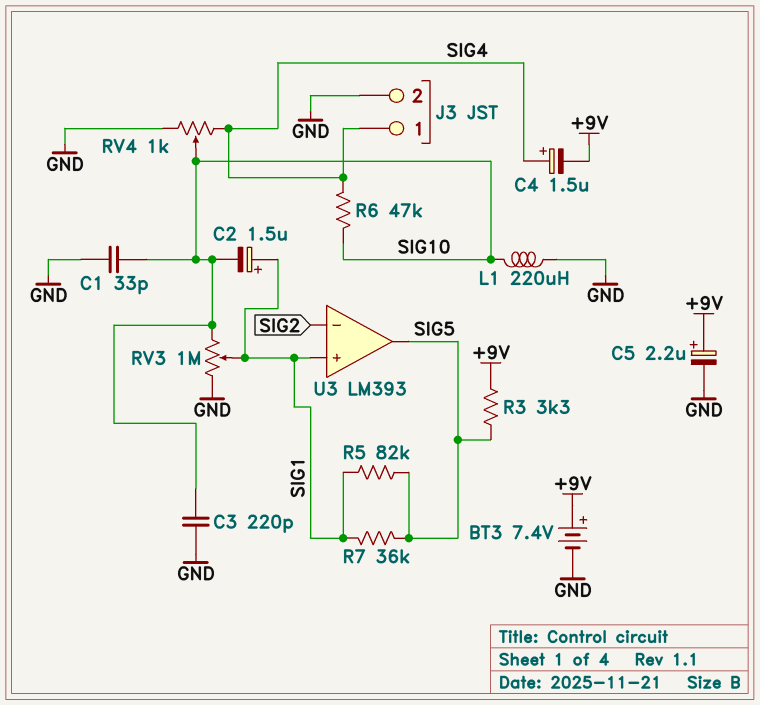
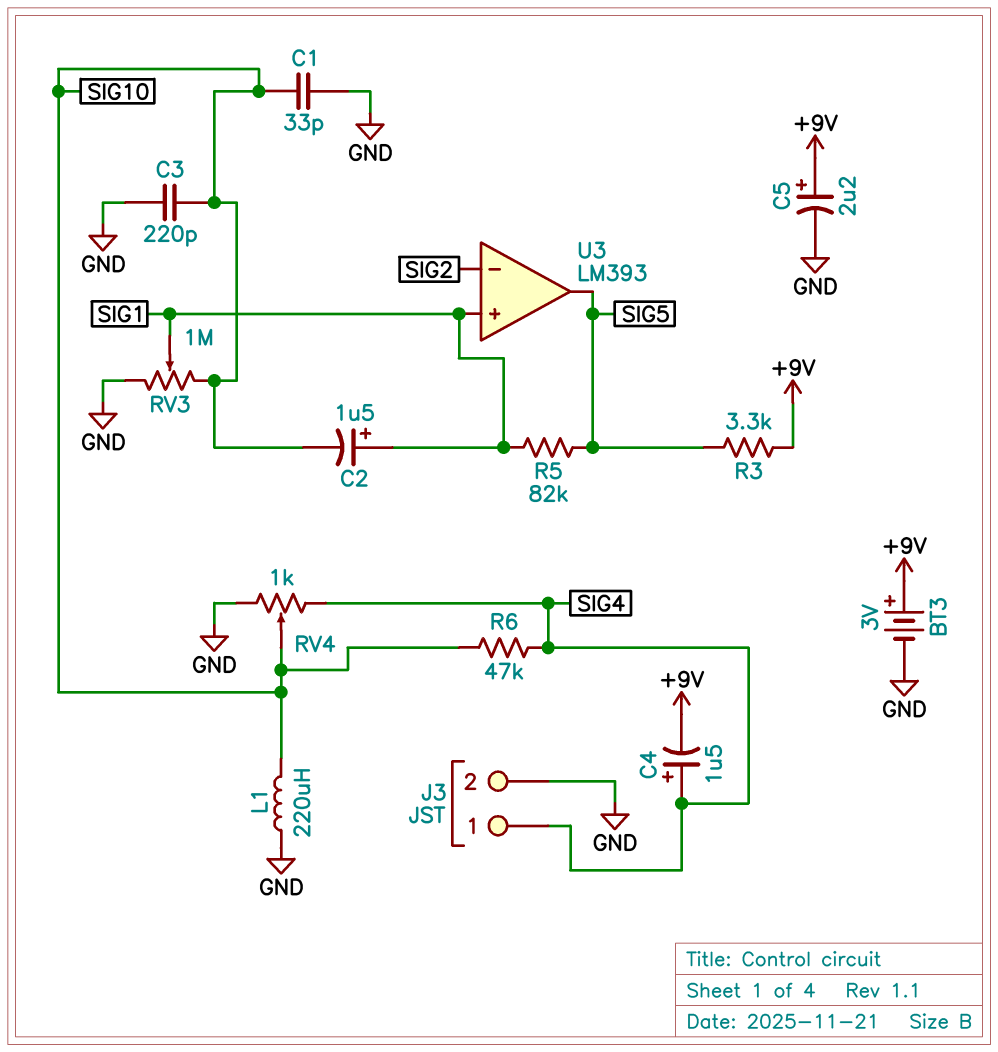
BT3: 7.4V (plus +9V, minus GND) -> 3V (plus +9V, minus GND)
R7: 36k (SIG1, SIG5) -> none

